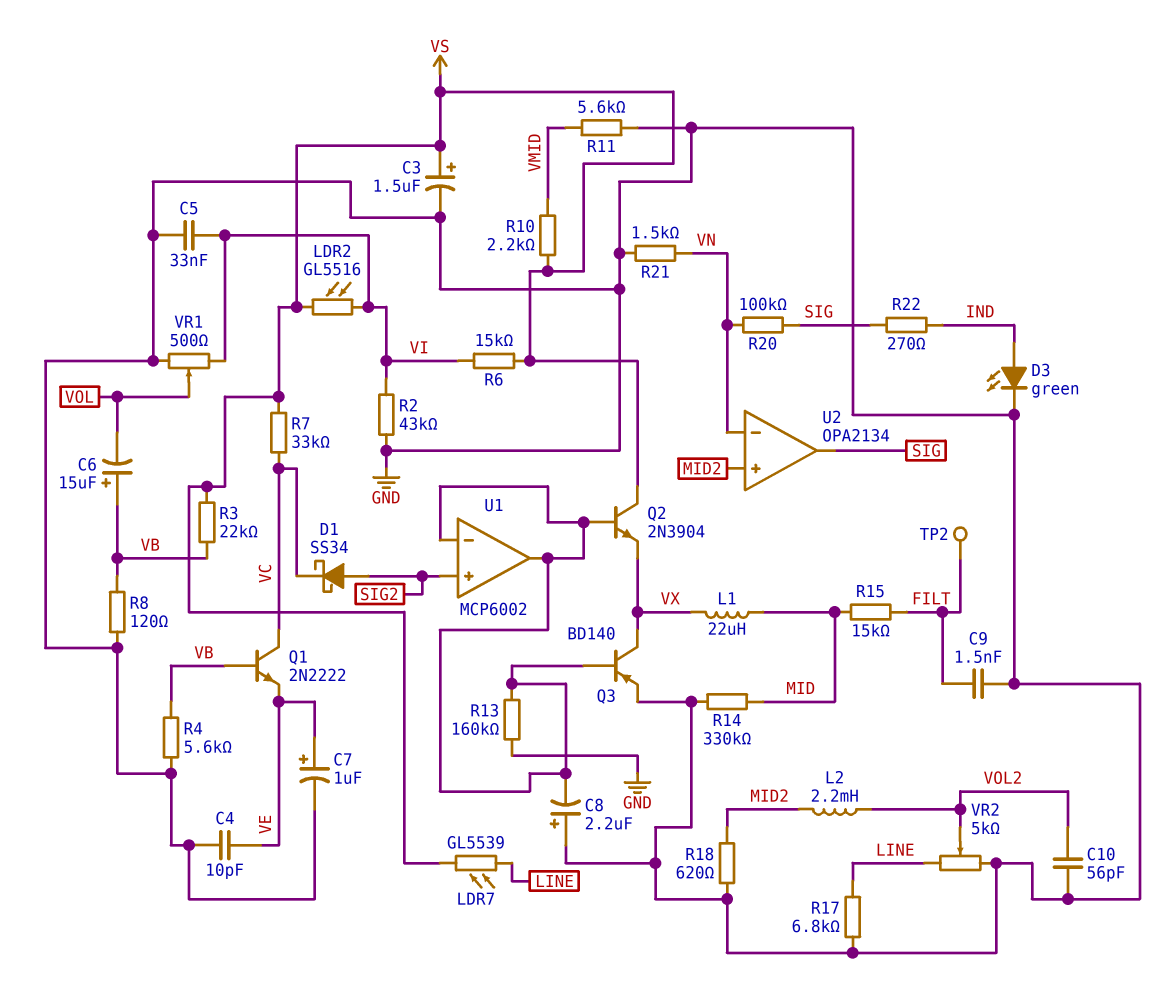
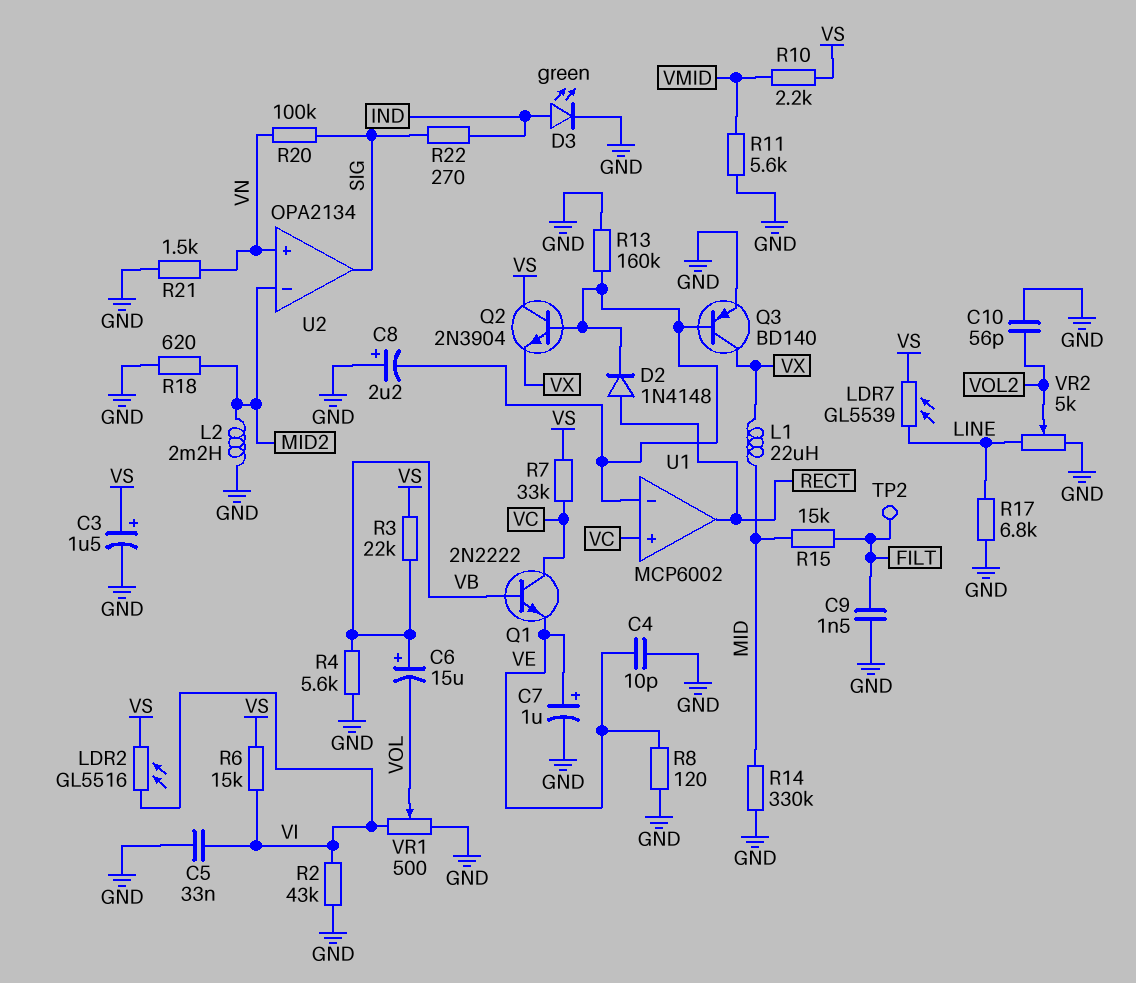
D1: schottky SS34 (A SIG2, K VC) -> none
D2: none -> diode 1N4148 (A RECT, K U1/in-)
L2: 2.2mH (MID2, VOL2) -> 2.2mH (GND, MID2)
R8: 120 (GND, VB) -> 120 (GND, VE)
U1 pin in+: SIG2 -> VC
U1 pin out: U1/in- -> RECT
U2 pin in+: MID2 -> VN
U2 pin in-: VN -> MID2

